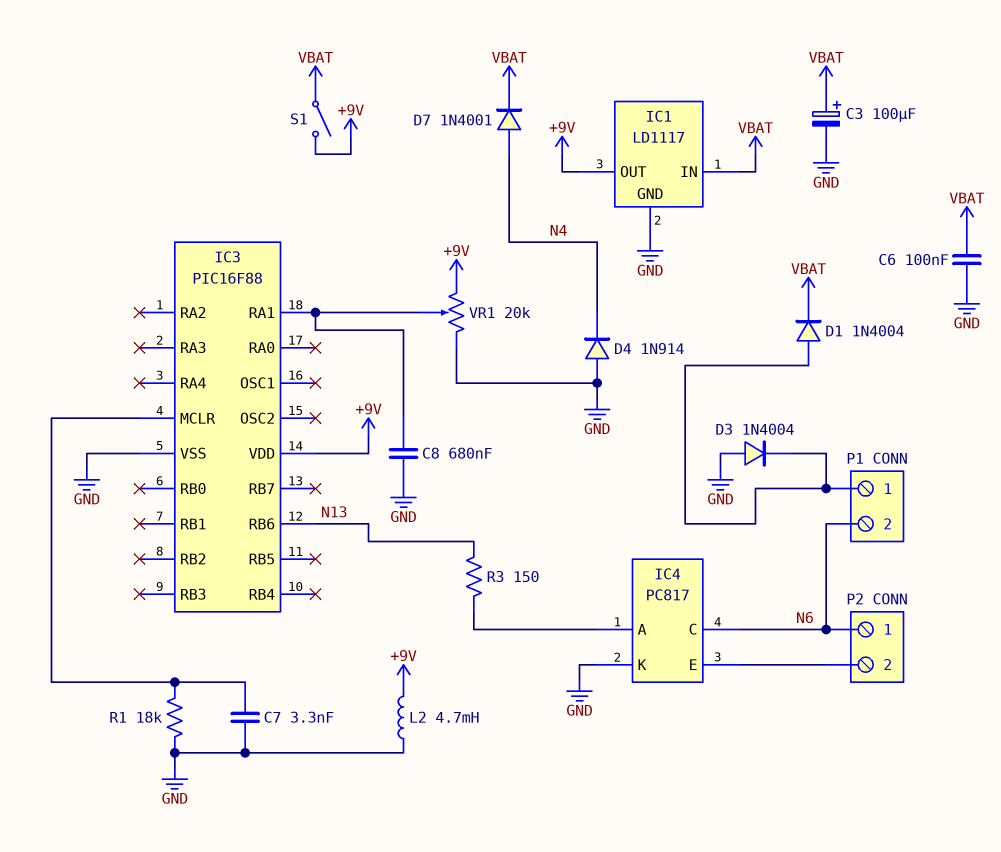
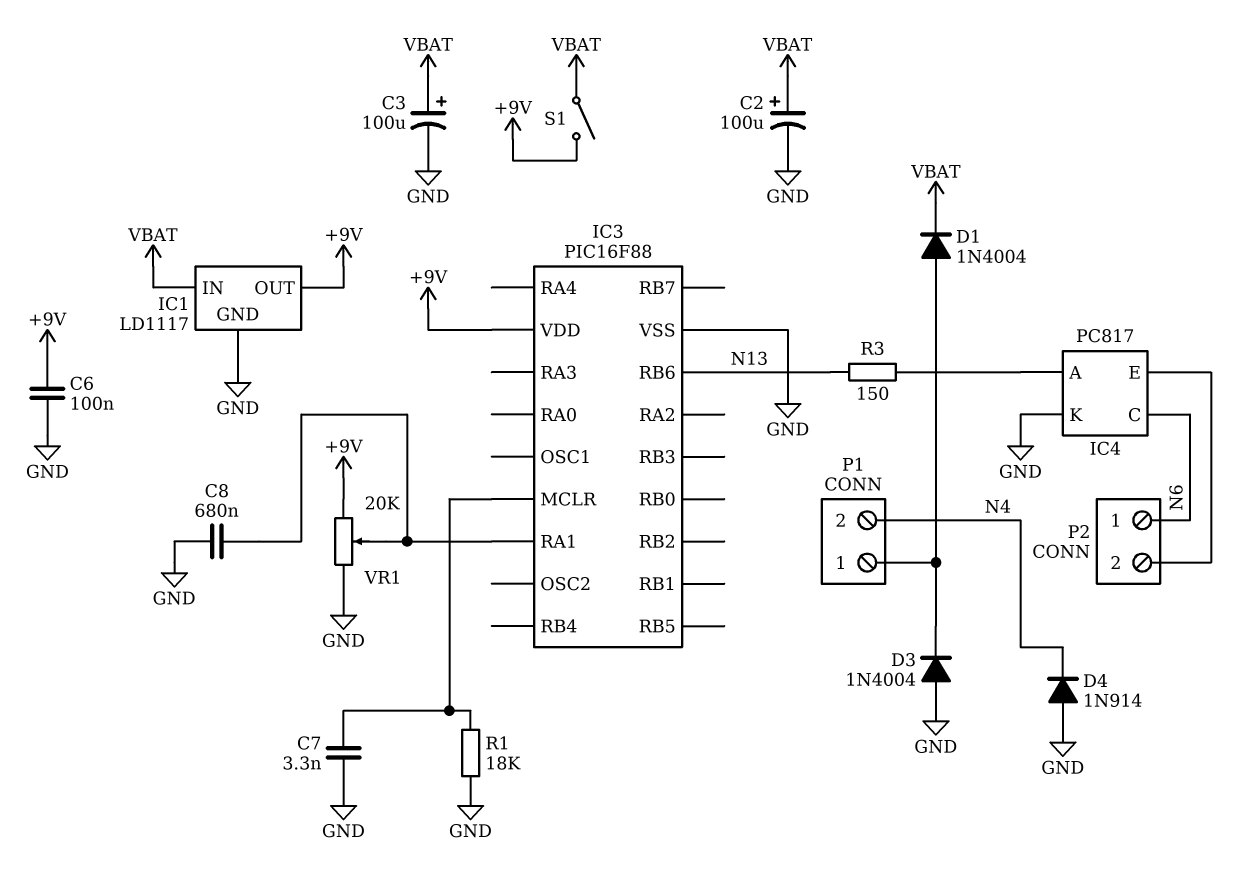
C2: none -> 100uF (plus VBAT, minus GND)
C6: 100nF (GND, VBAT) -> 100nF (+9V, GND)
D7: diode 1N4001 (A N4, K VBAT) -> none
L2: 4.7mH (+9V, GND) -> none
P1 pin 2: N6 -> N4

